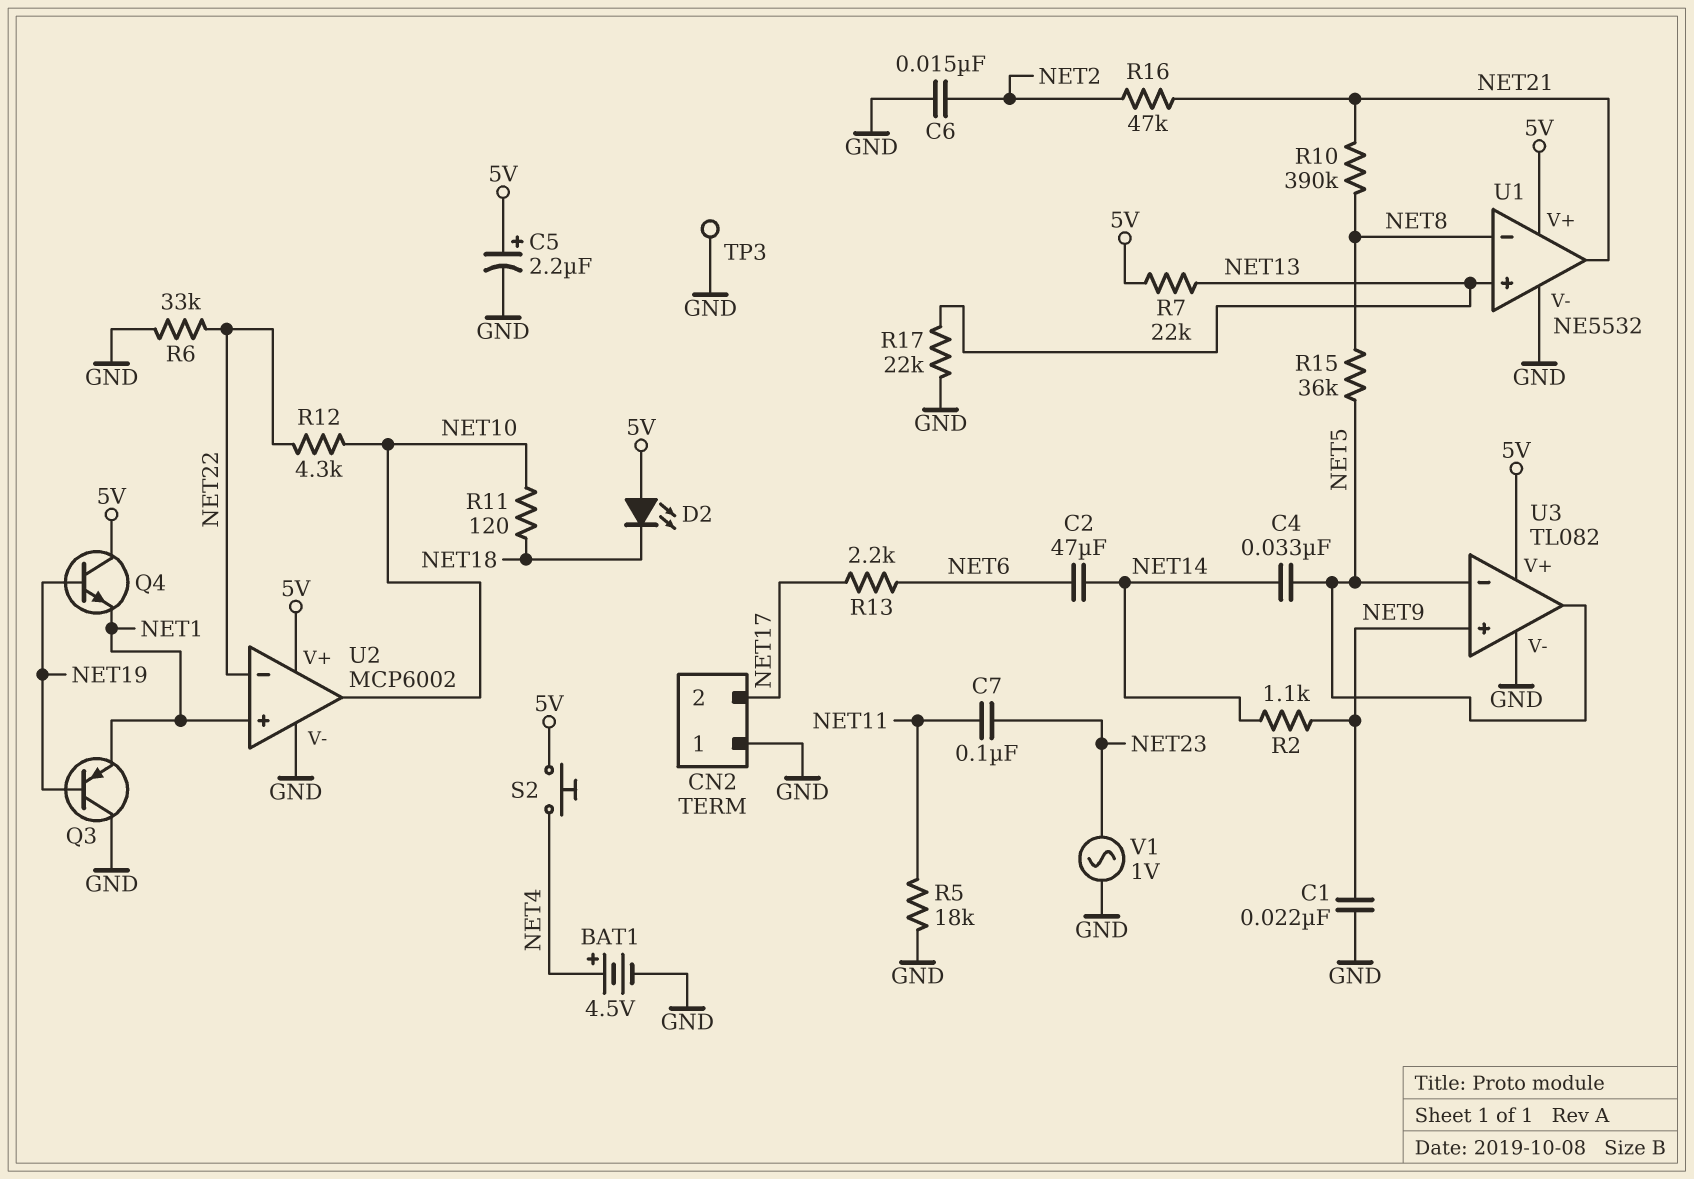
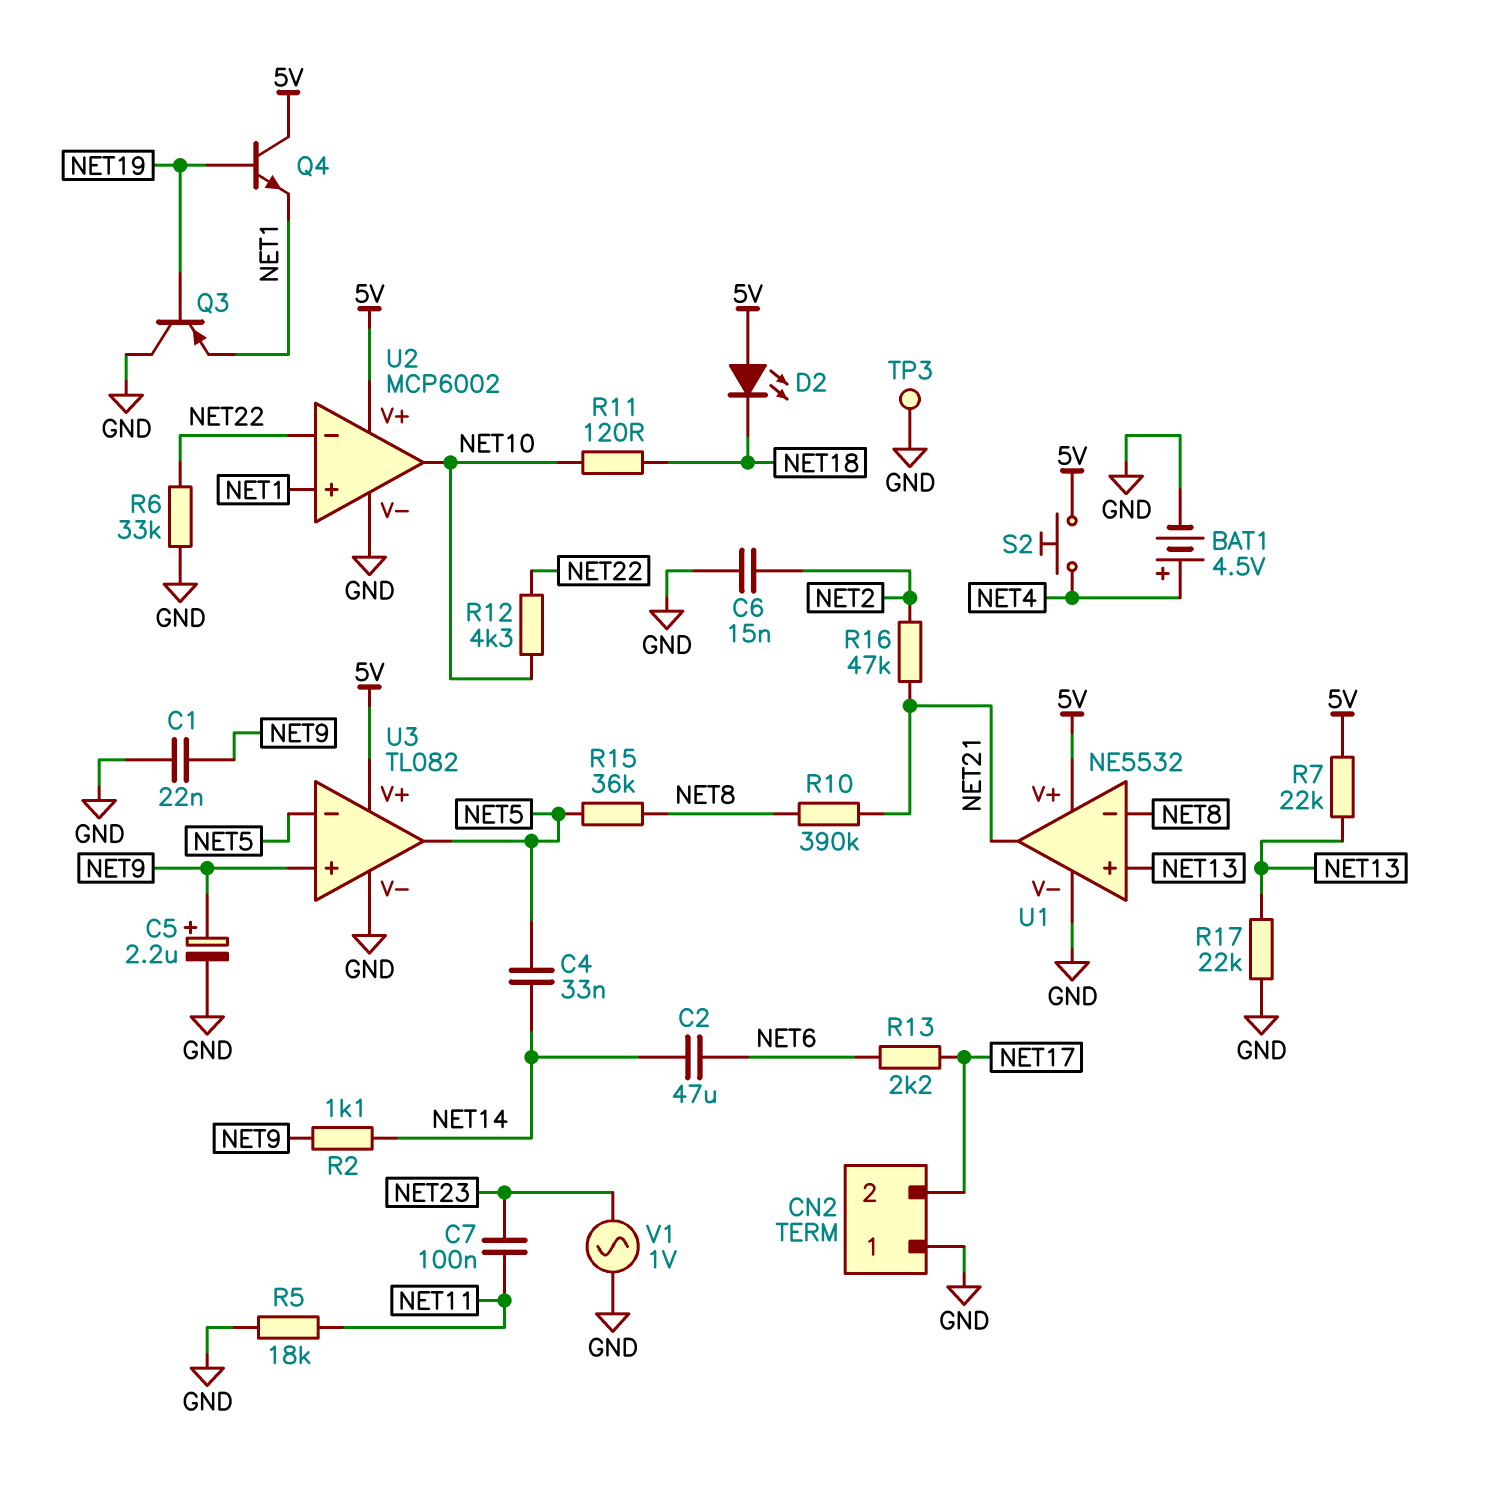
C5: 2.2uF (plus 5V, minus GND) -> 2.2uF (plus NET9, minus GND)

